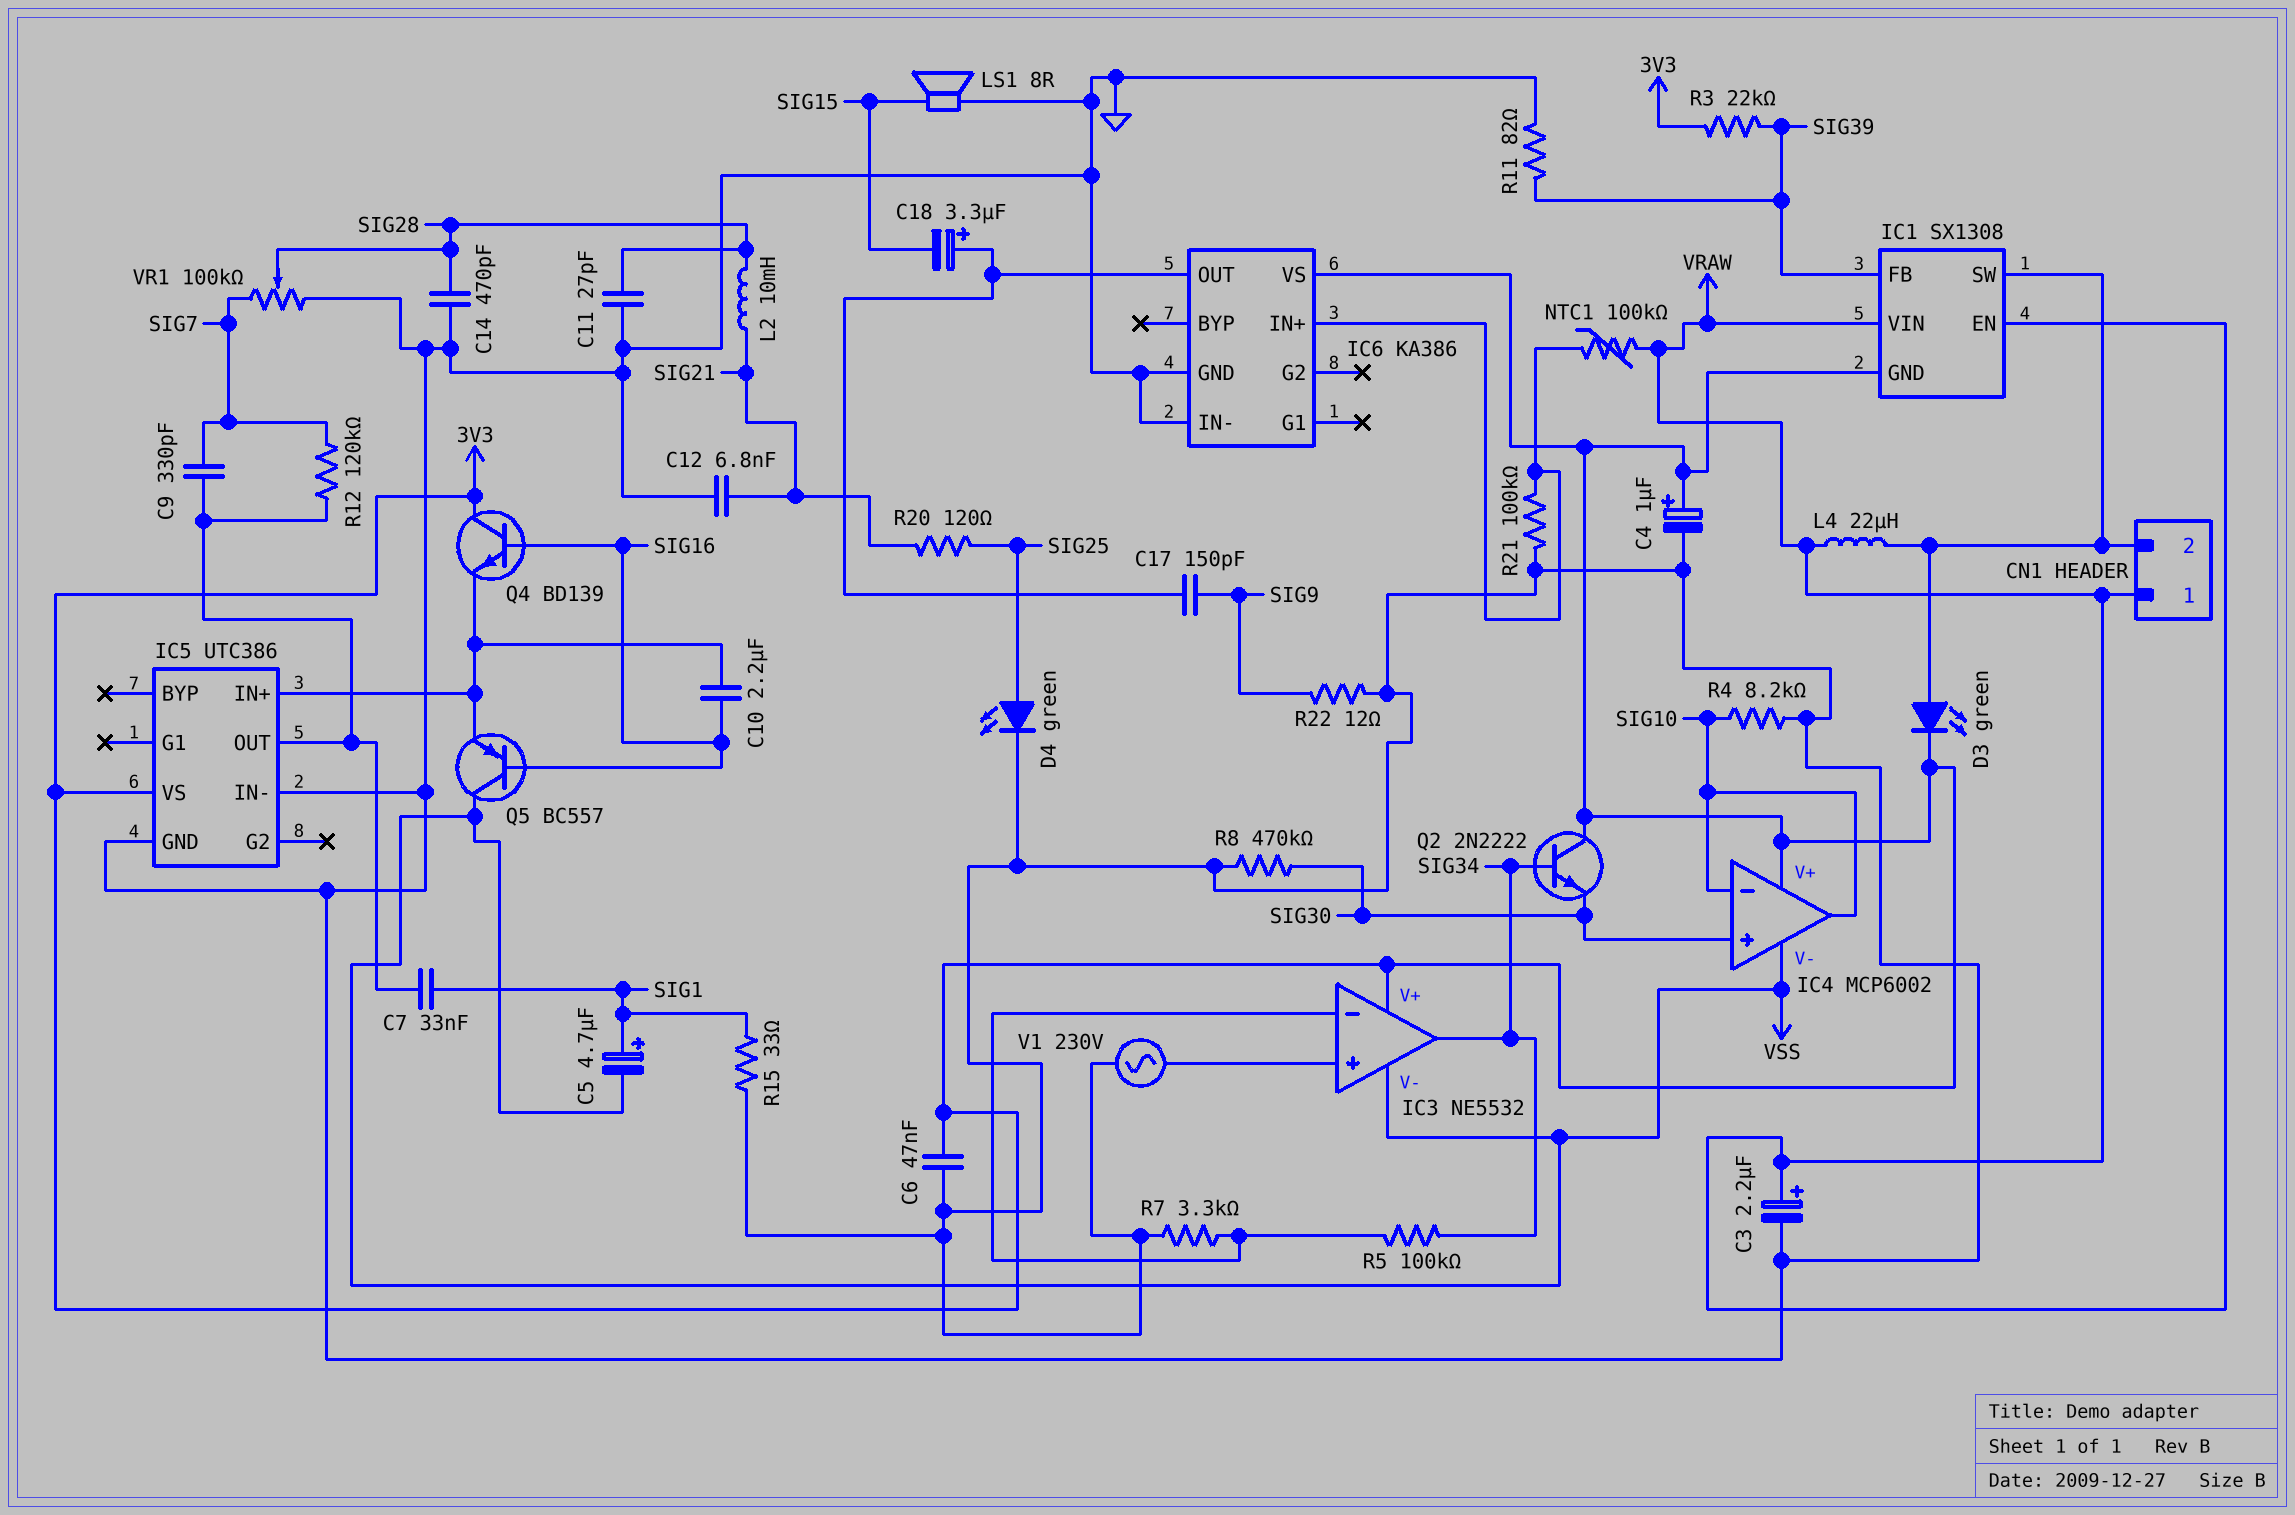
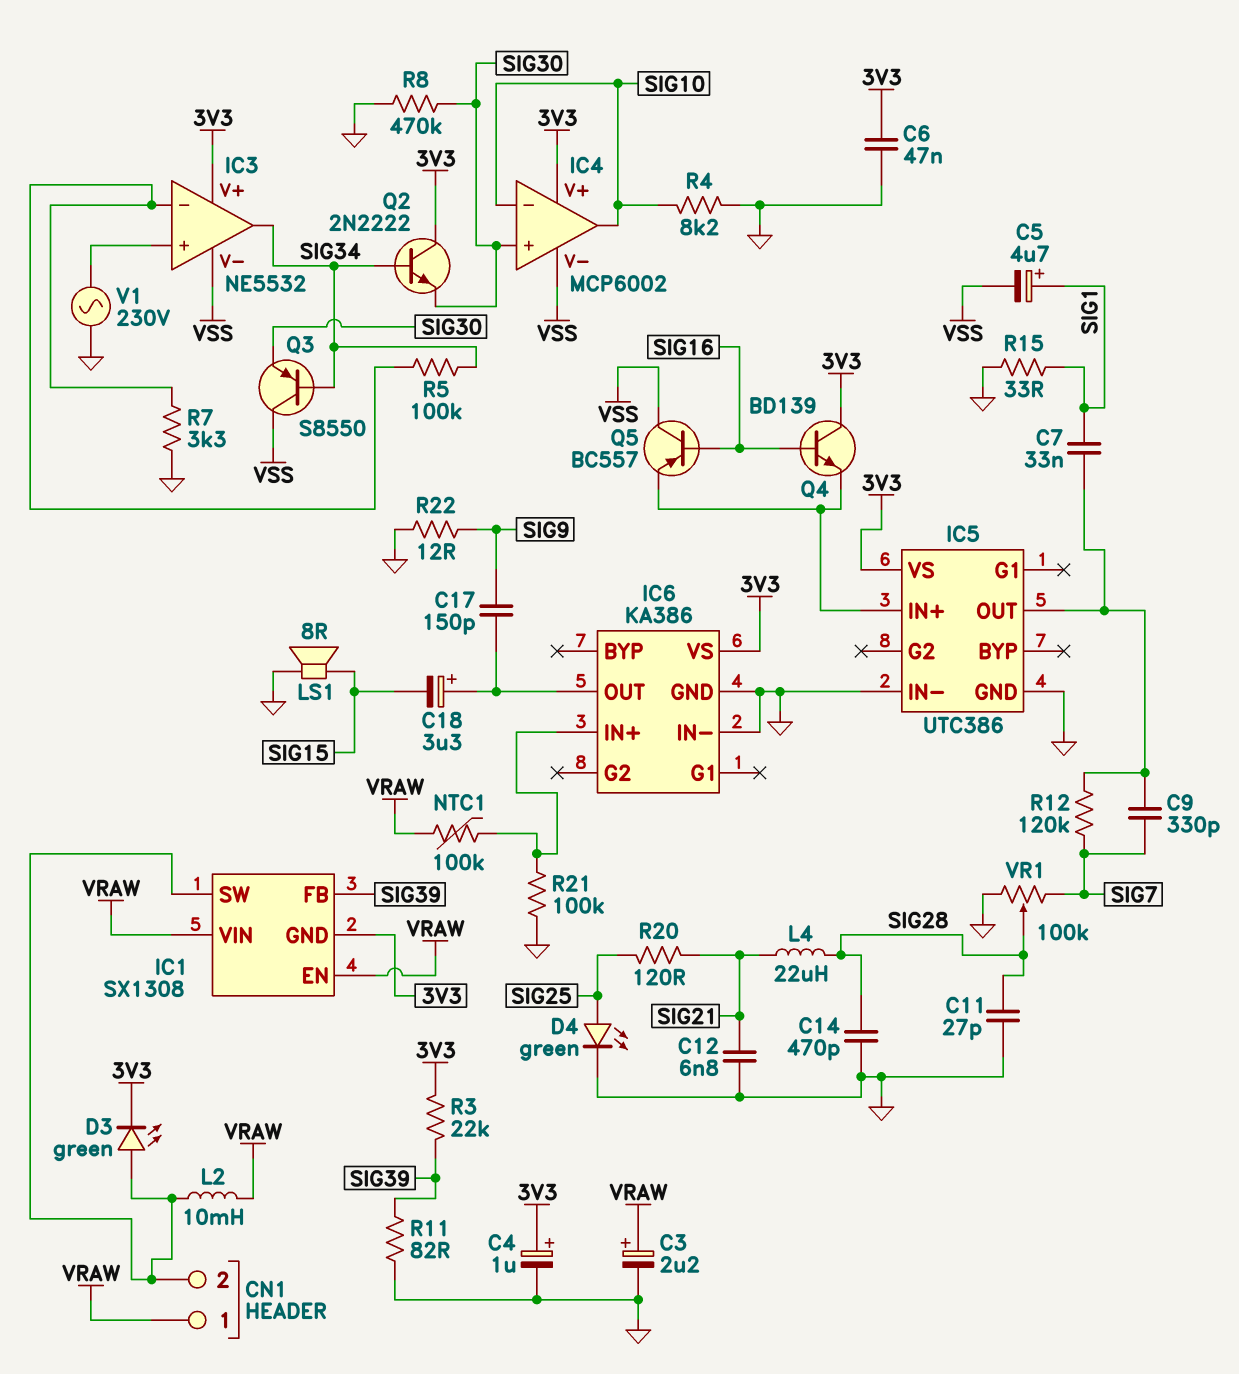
C10: 2.2uF (IC5/IN+, SIG16) -> none
L2: 10mH (SIG21, SIG28) -> 10mH (CN1/2, VRAW)
L4: 22uH (CN1/2, VRAW) -> 22uH (SIG21, SIG28)
Q3: none -> PNP S8550 (B SIG34, C VSS, E SIG30)

